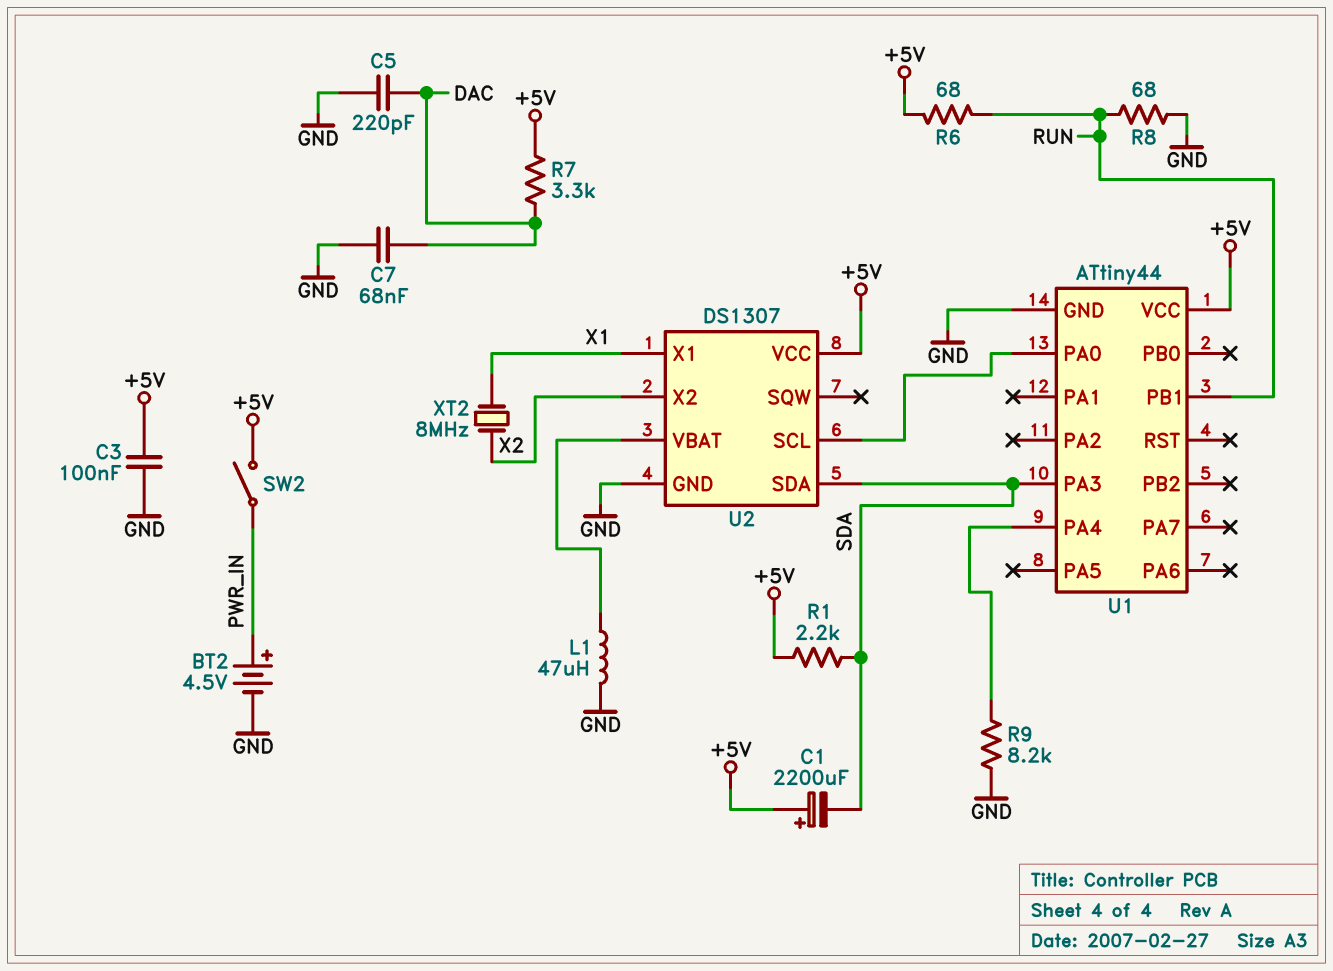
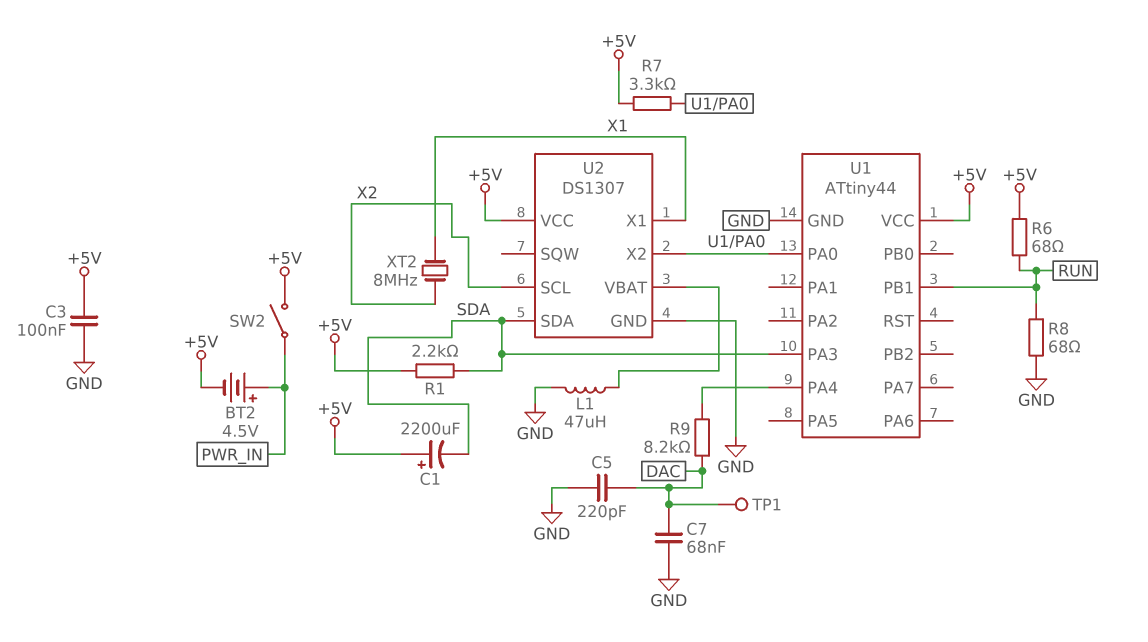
BT2: 4.5V (plus PWR_IN, minus GND) -> 4.5V (plus PWR_IN, minus +5V)
R7: 3.3k (+5V, DAC) -> 3.3k (+5V, U1/PA0)
R9: 8.2k (GND, U1/PA4) -> 8.2k (DAC, U1/PA4)
TP1: none -> test point (DAC)
U2 pin SCL: U1/PA0 -> X2
U2 pin X2: X2 -> U1/PA0

